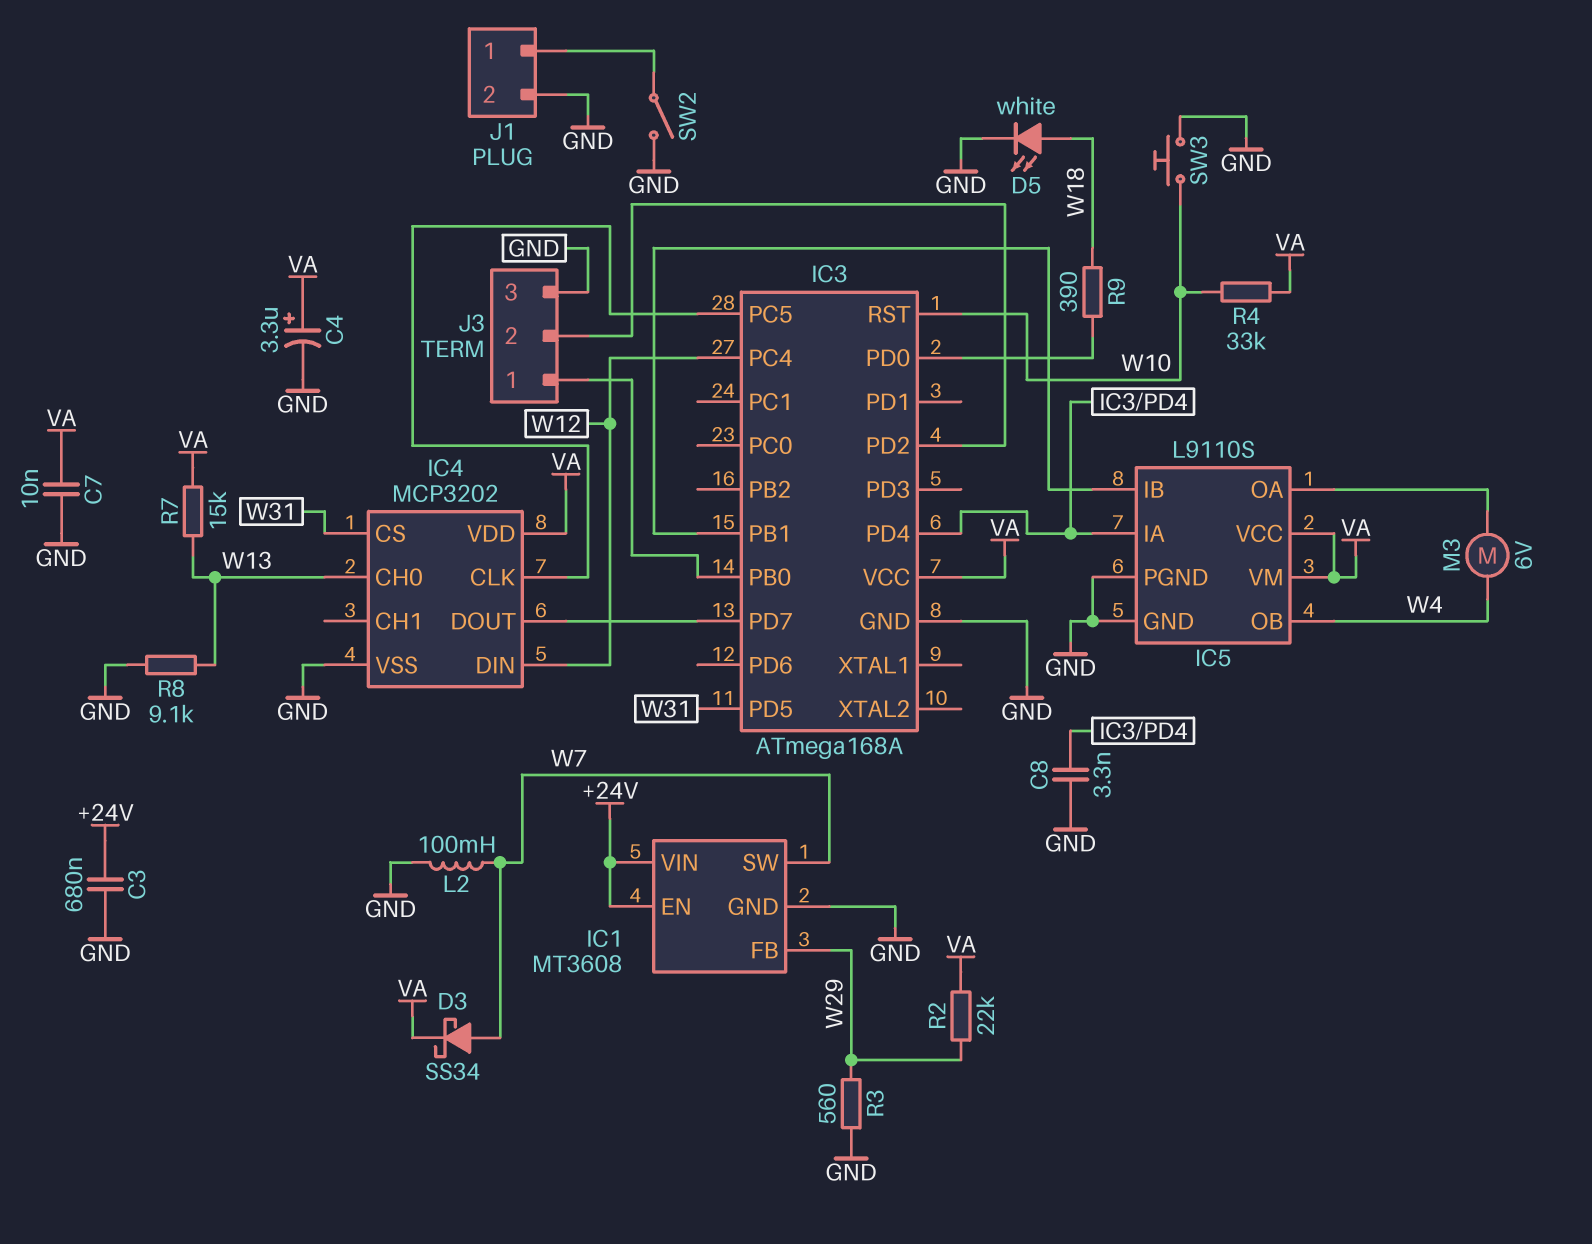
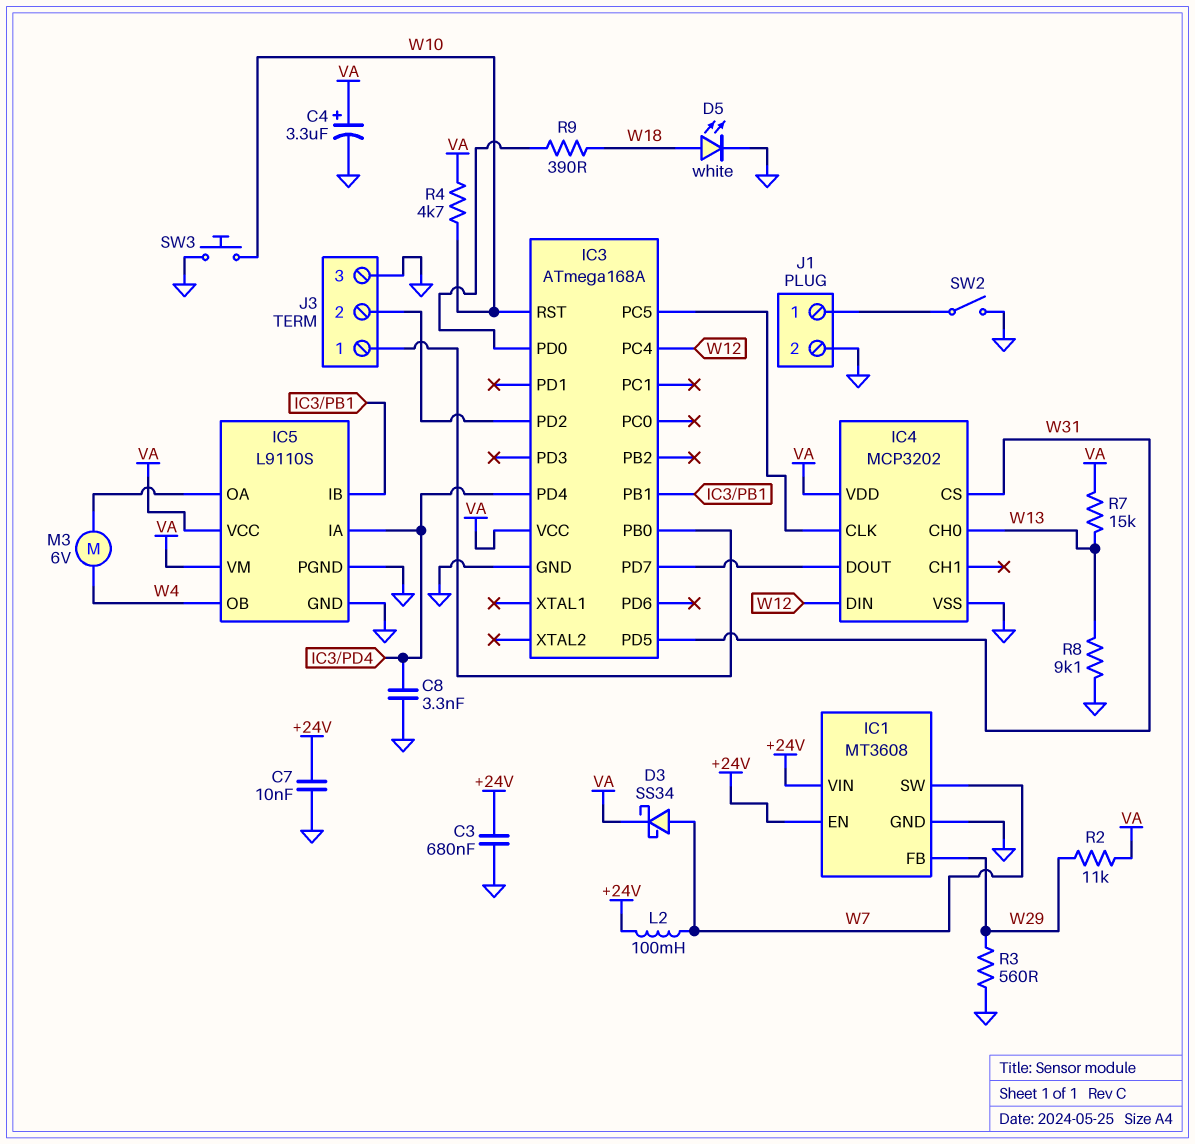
C7: 10nF (GND, VA) -> 10nF (+24V, GND)
L2: 100mH (GND, W7) -> 100mH (+24V, W7)
R2: 22k (VA, W29) -> 11k (VA, W29)
R4: 33k (VA, W10) -> 4.7k (VA, W10)

